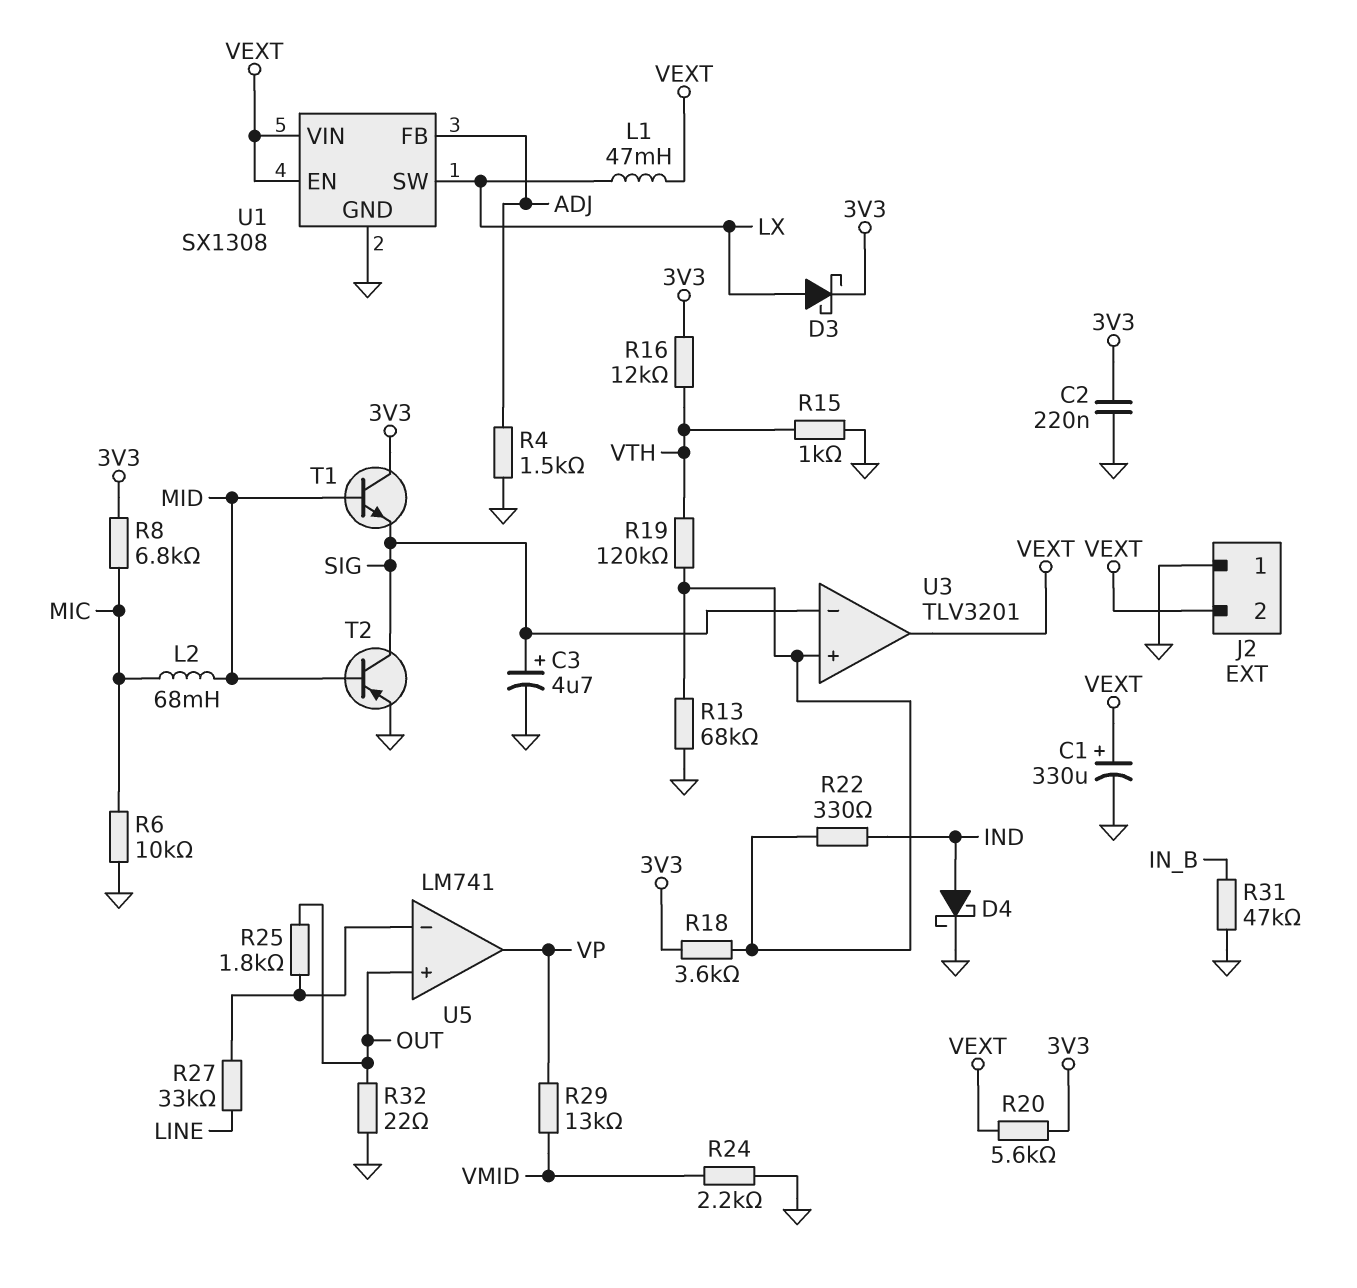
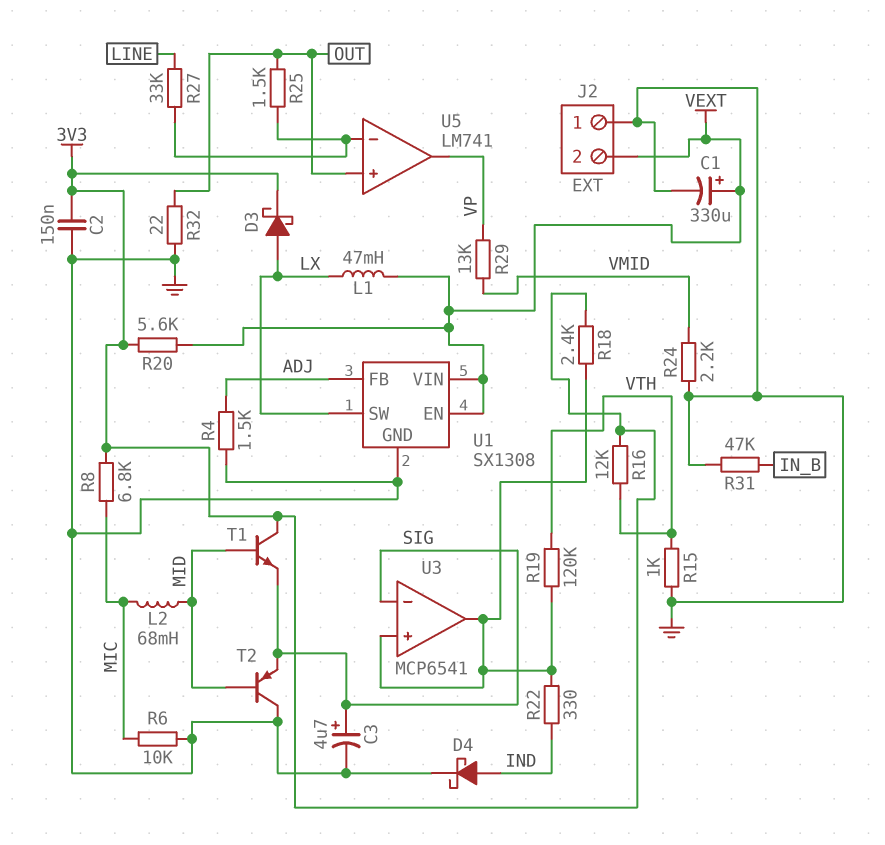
C2: 220nF (3V3, GND) -> 150nF (3V3, GND)
R13: 68k (GND, U3/in+) -> none
R18: 3.6k (3V3, U3/in+) -> 2.4k (3V3, U3/in+)
R25: 1.8k (OUT, U5/in-) -> 1.5k (OUT, U5/in-)
T2: PNP (B MID, C SIG, E GND) -> PNP (B MID, C GND, E SIG)
U3: TLV3201 -> MCP6541
U3 pin out: VEXT -> U3/in+

